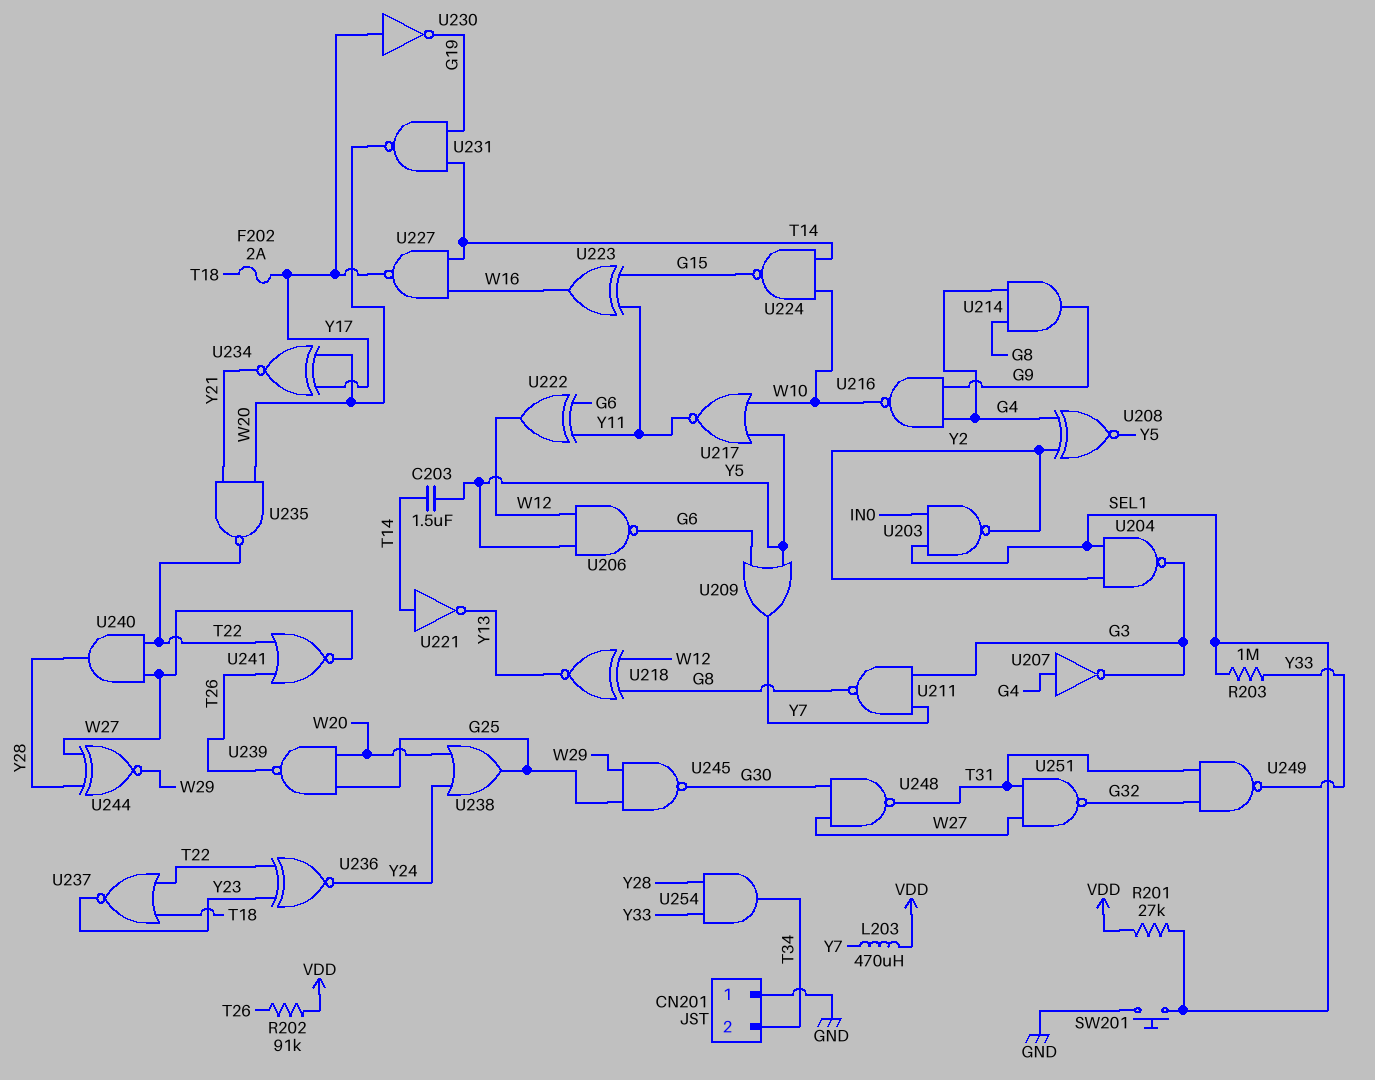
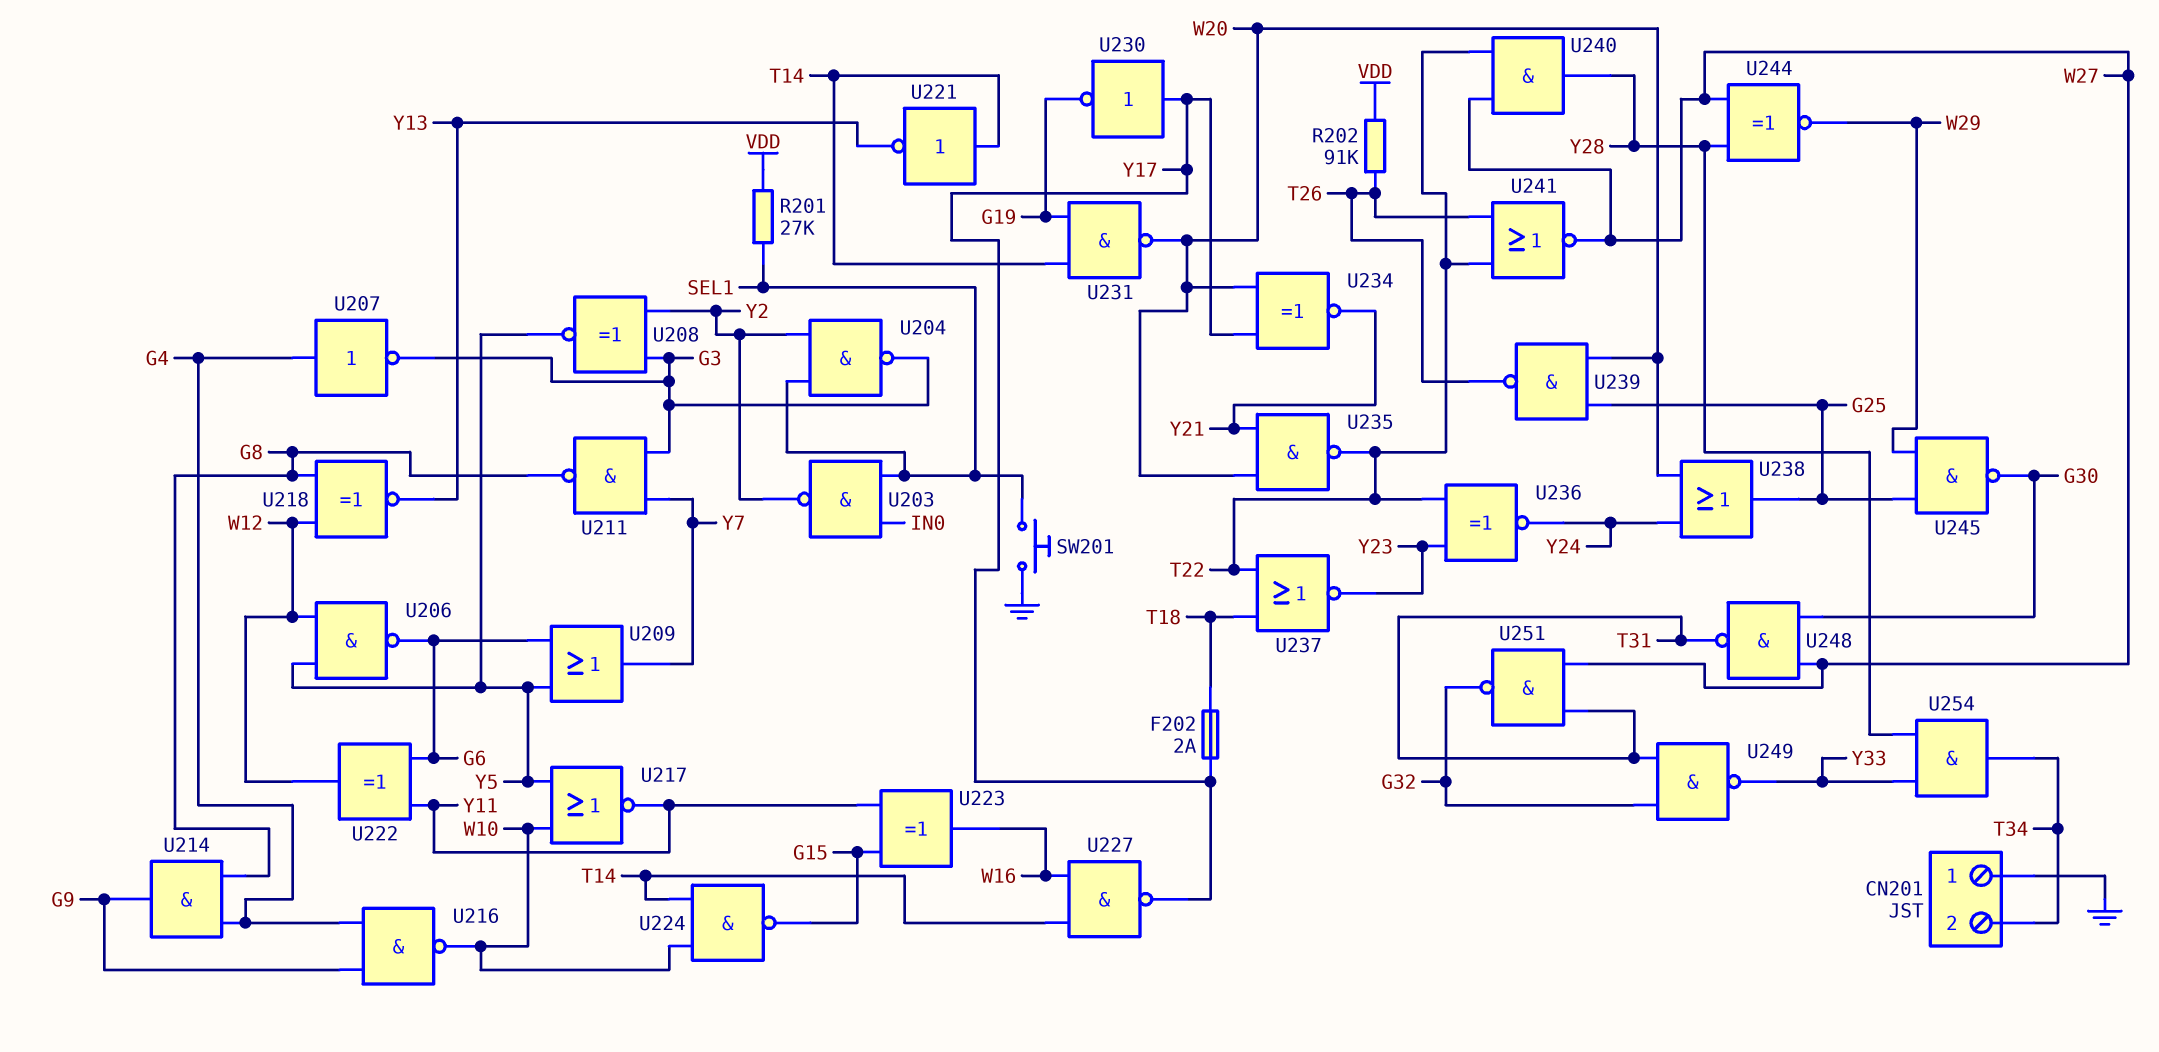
C203: 1.5uF (T14, Y5) -> none
L203: 470uH (VDD, Y7) -> none
R203: 1M (SEL1, Y33) -> none
U208: XNOR (in G4, in Y2, out Y5) -> XNOR (in G3, in Y2, out Y5)

